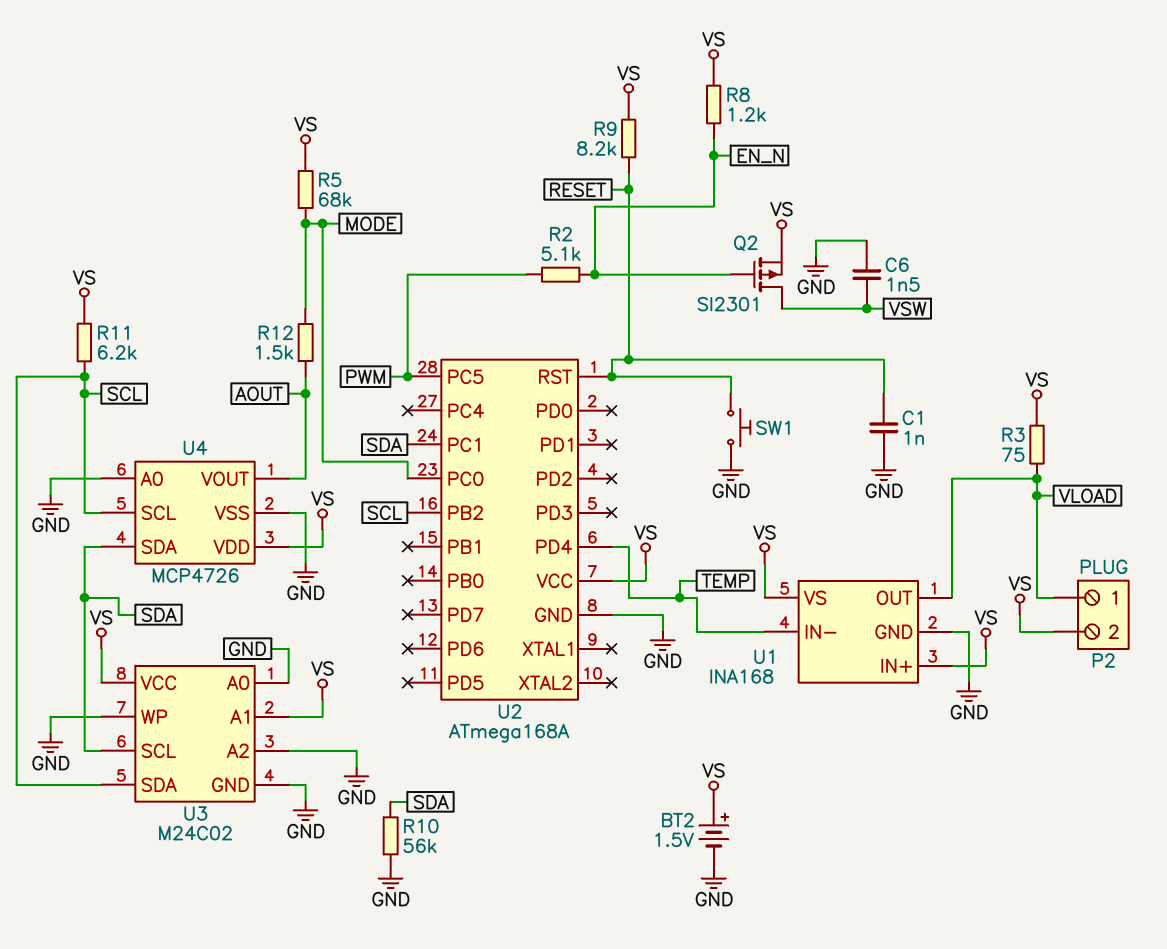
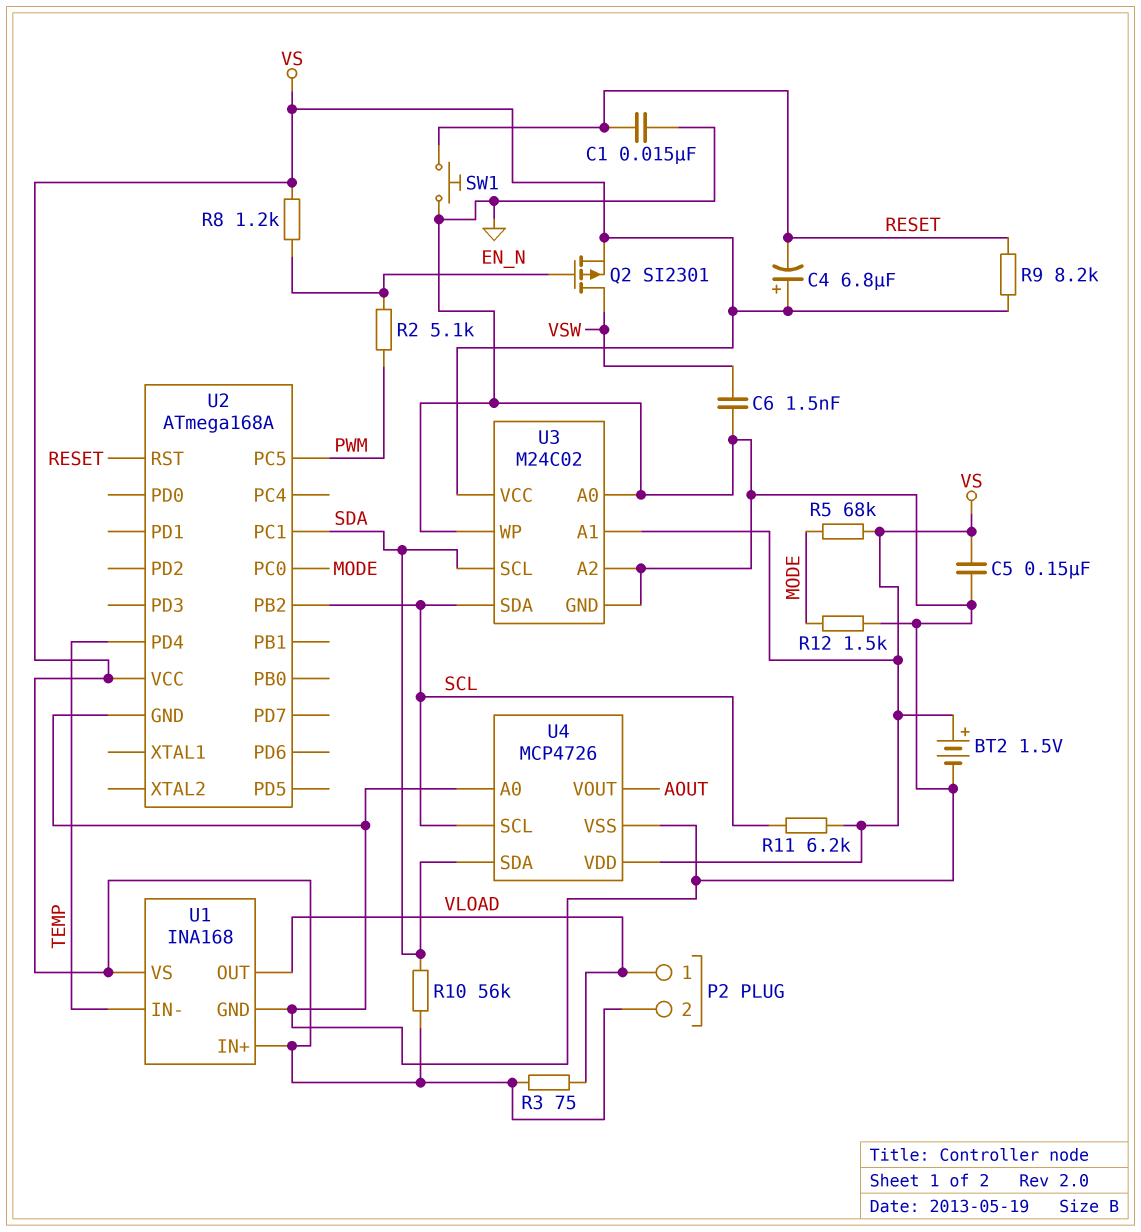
C1: 1nF (GND, RESET) -> 15nF (GND, RESET)
C4: none -> 6.8uF (plus VS, minus RESET)
C5: none -> 150nF (GND, VS)
R10: 56k (GND, SDA) -> 56k (SDA, VS)
R12: 1.5k (AOUT, MODE) -> 1.5k (GND, MODE)

